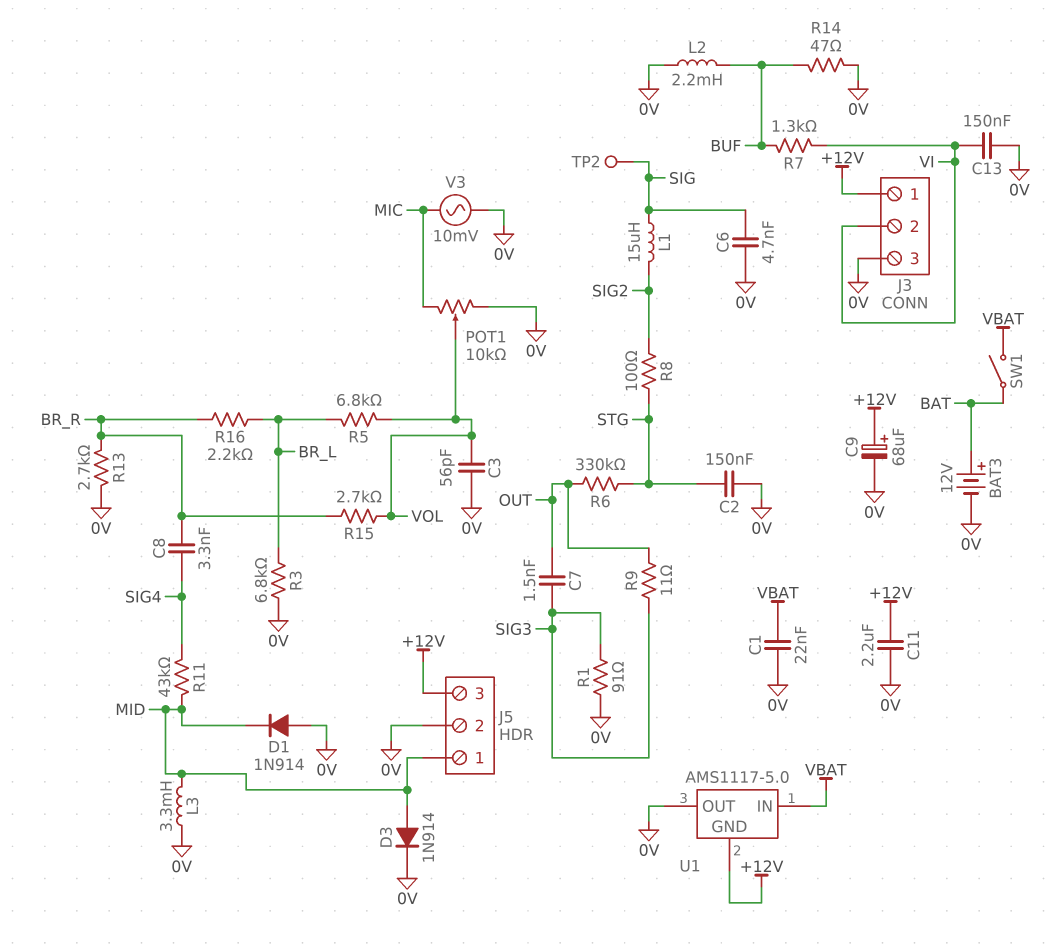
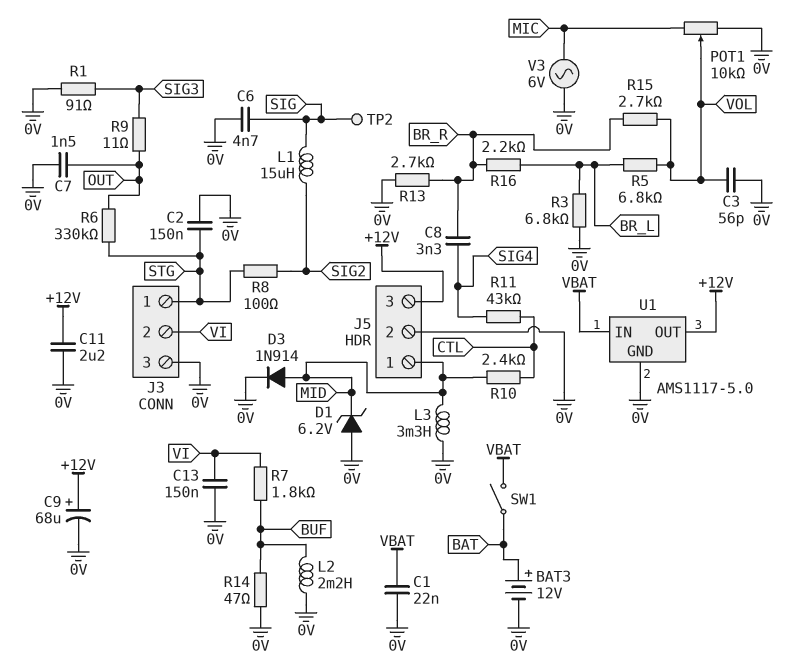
C7: 1.5nF (OUT, SIG3) -> 1.5nF (0V, OUT)
D1: diode 1N914 (A 0V, K MID) -> zener 6.2V (A 0V, K MID)
J3 pin 1: +12V -> STG
R7: 1.3k (BUF, VI) -> 1.8k (BUF, VI)
R10: none -> 2.4k (CTL, MID)
R11: 43k (MID, SIG4) -> 43k (CTL, SIG4)
U1 pin GND: +12V -> 0V
U1 pin OUT: 0V -> +12V
V3: AC 10mV (0V, MIC) -> AC 6V (0V, MIC)

